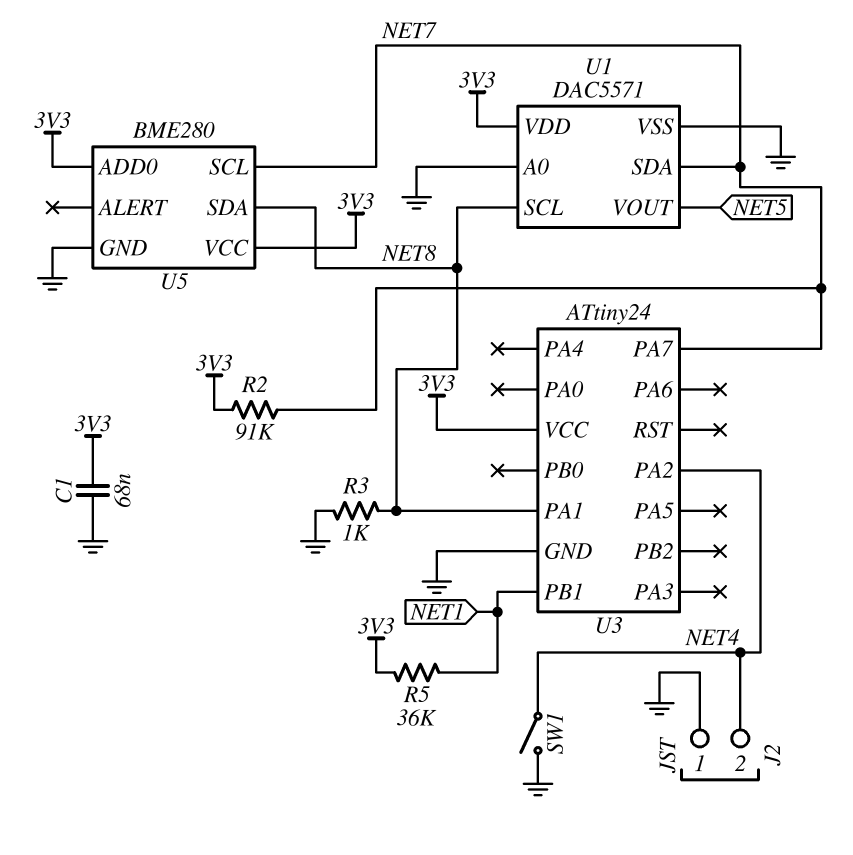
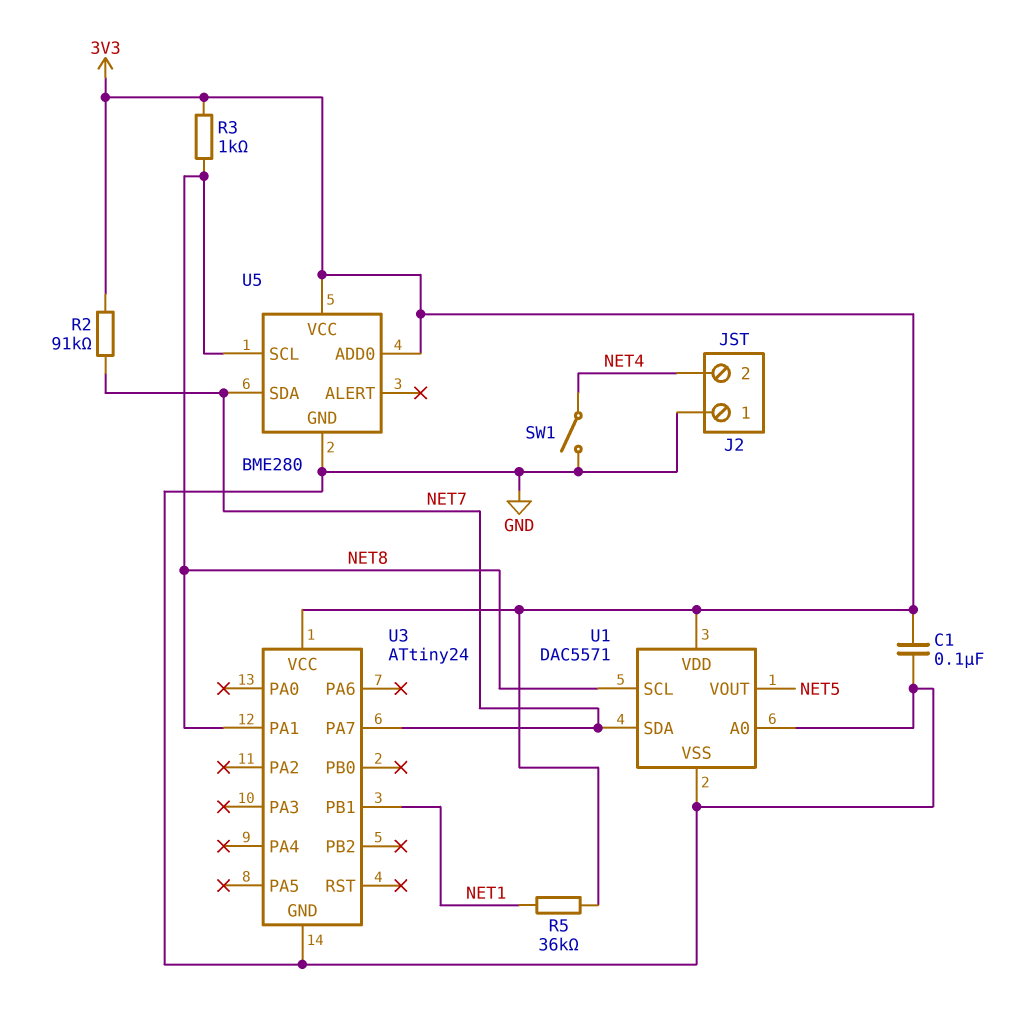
C1: 68nF (3V3, GND) -> 100nF (3V3, GND)
R3: 1k (GND, NET8) -> 1k (3V3, NET8)
U3 pin PA2: NET4 -> none
U5 pin SCL: NET7 -> NET8
U5 pin SDA: NET8 -> NET7

